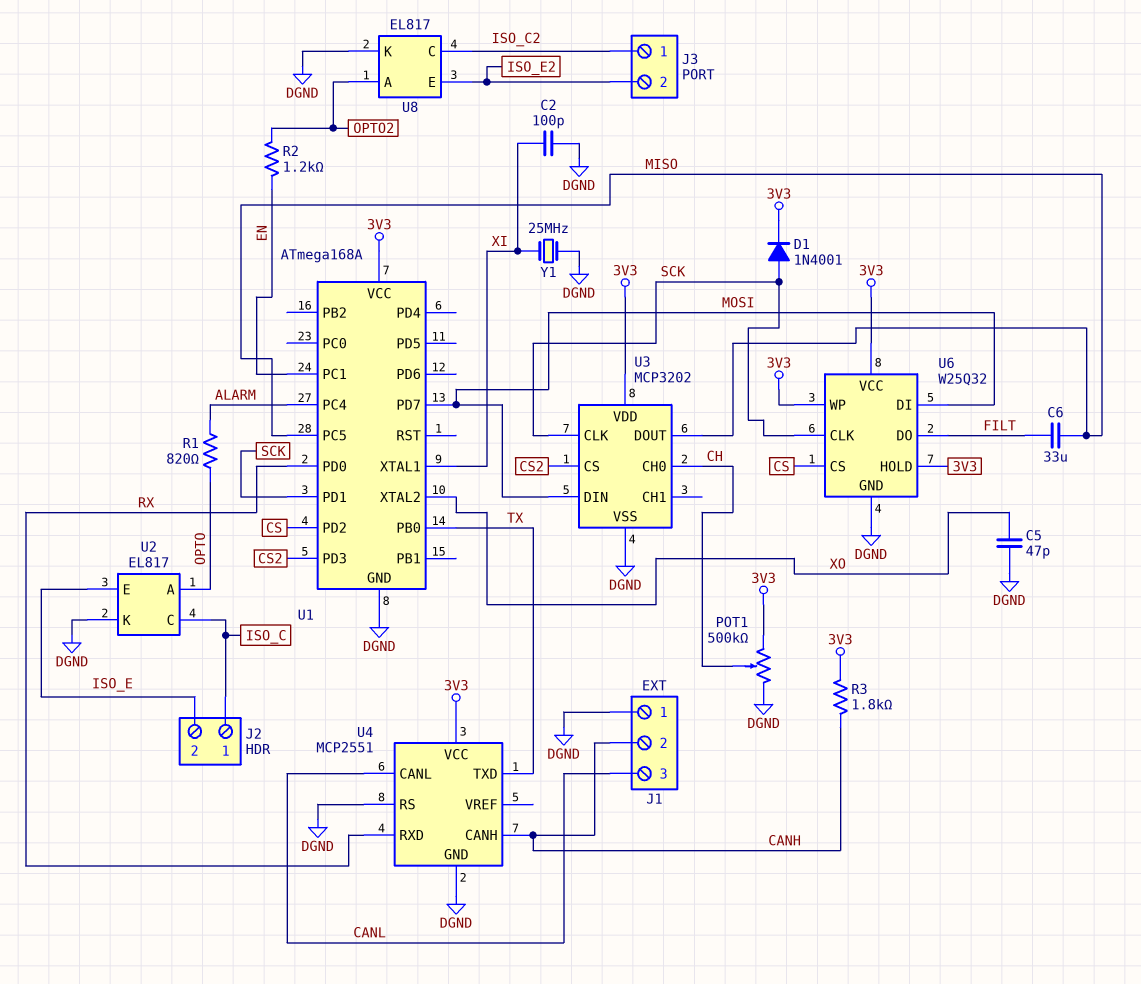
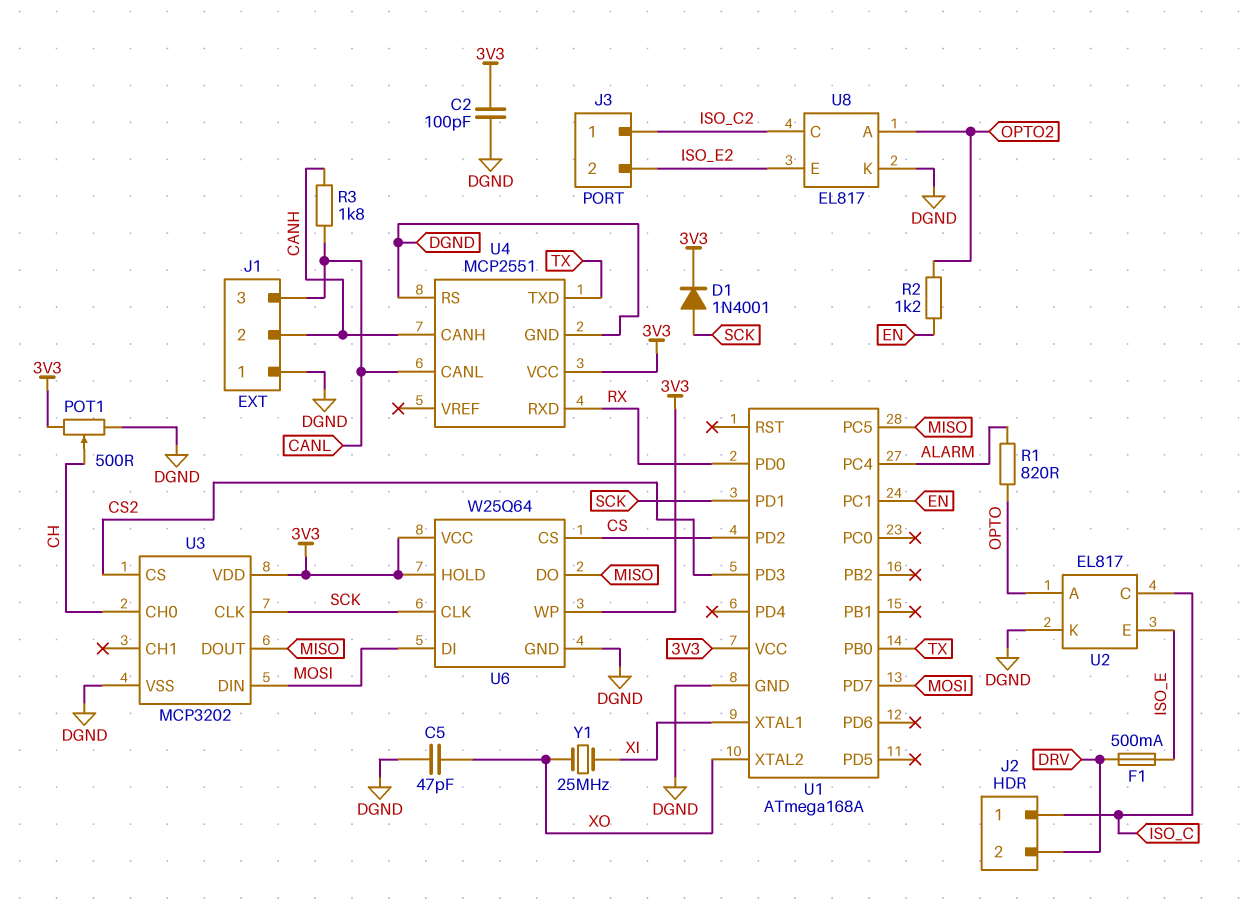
C2: 100pF (DGND, XI) -> 100pF (3V3, DGND)
C6: 33uF (FILT, MISO) -> none
F1: none -> 500mA (DRV, ISO_E)
J2 pin 2: ISO_E -> DRV
POT1: 500k (3V3, DGND, wiper CH) -> 500 (3V3, DGND, wiper CH)
R3: 1.8k (3V3, CANH) -> 1.8k (CANH, CANL)
U6: W25Q32 -> W25Q64
U6 pin DO: FILT -> MISO
Y1: 25MHz (DGND, XI) -> 25MHz (XI, XO)

